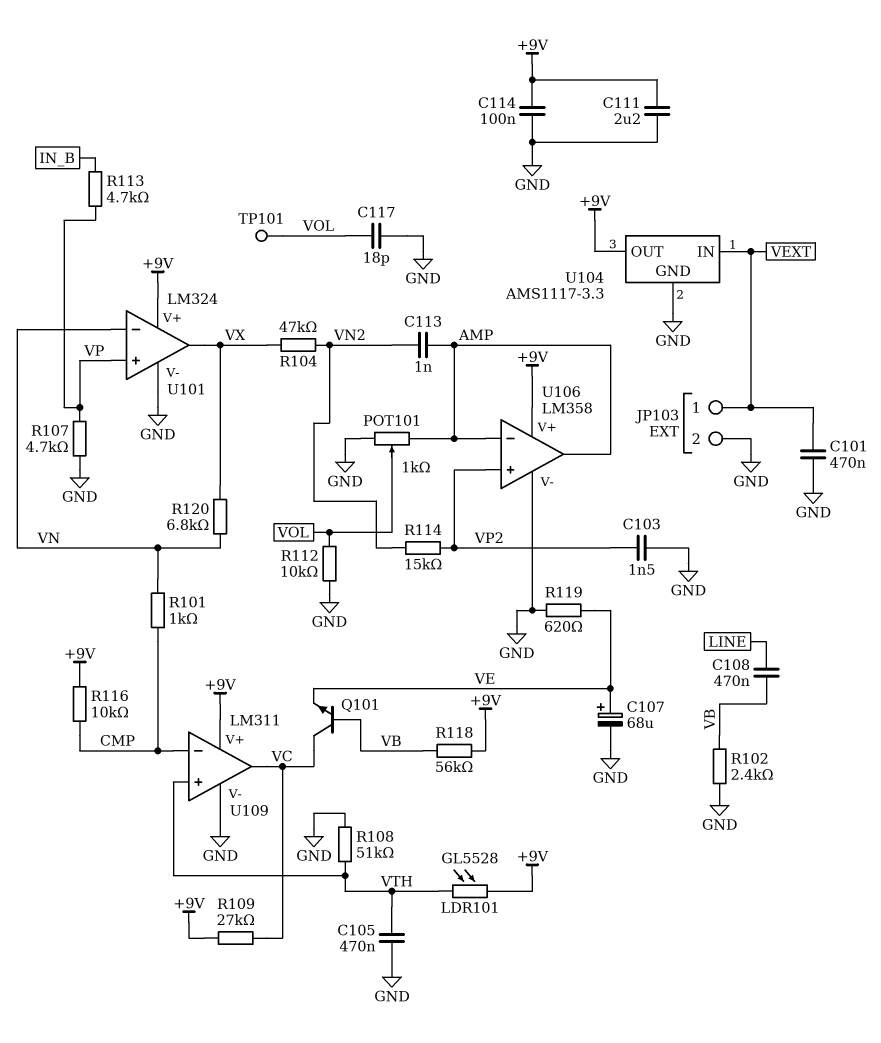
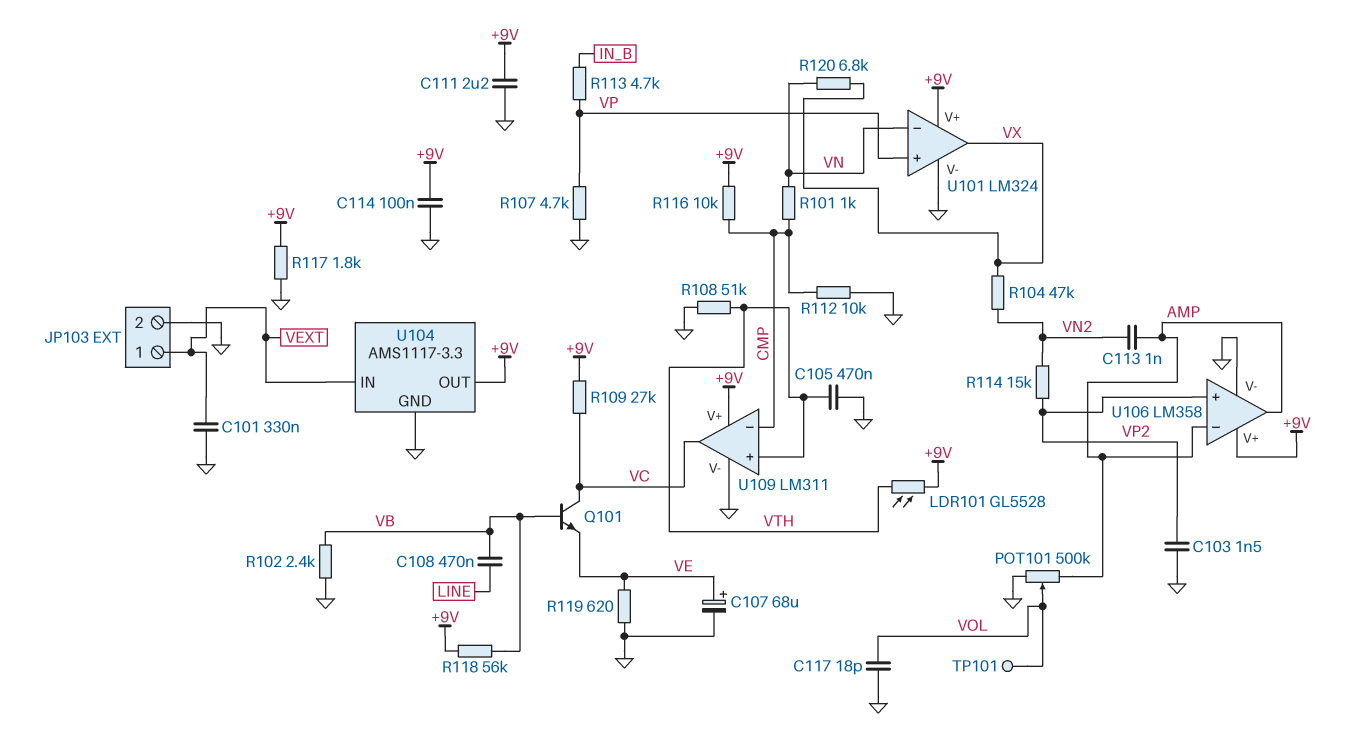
C101: 470nF (GND, VEXT) -> 330nF (GND, VEXT)
POT101: 1k (AMP, GND, wiper VOL) -> 500k (AMP, GND, wiper VOL)
R112: 10k (GND, VOL) -> 10k (CMP, GND)
R117: none -> 1.8k (+9V, GND)

